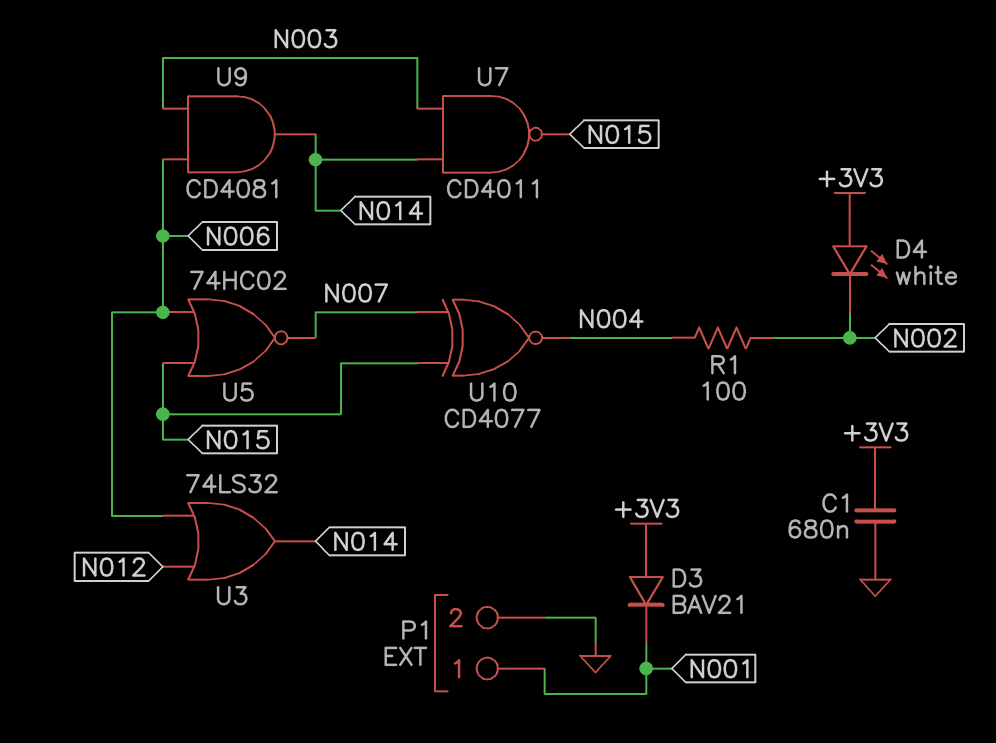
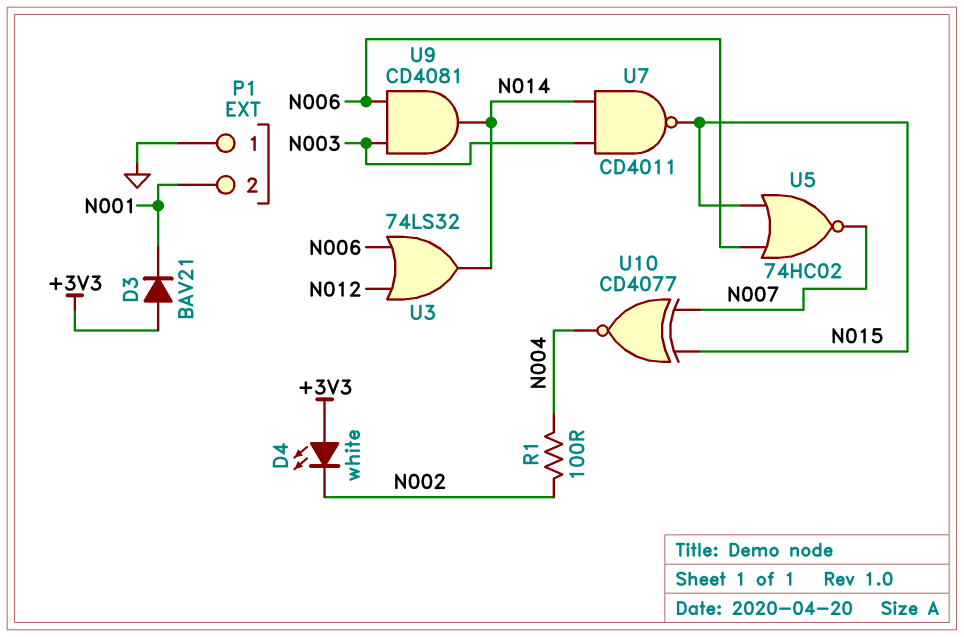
C1: 680nF (+3V3, GND) -> none
P1 pin 1: N001 -> GND
P1 pin 2: GND -> N001

